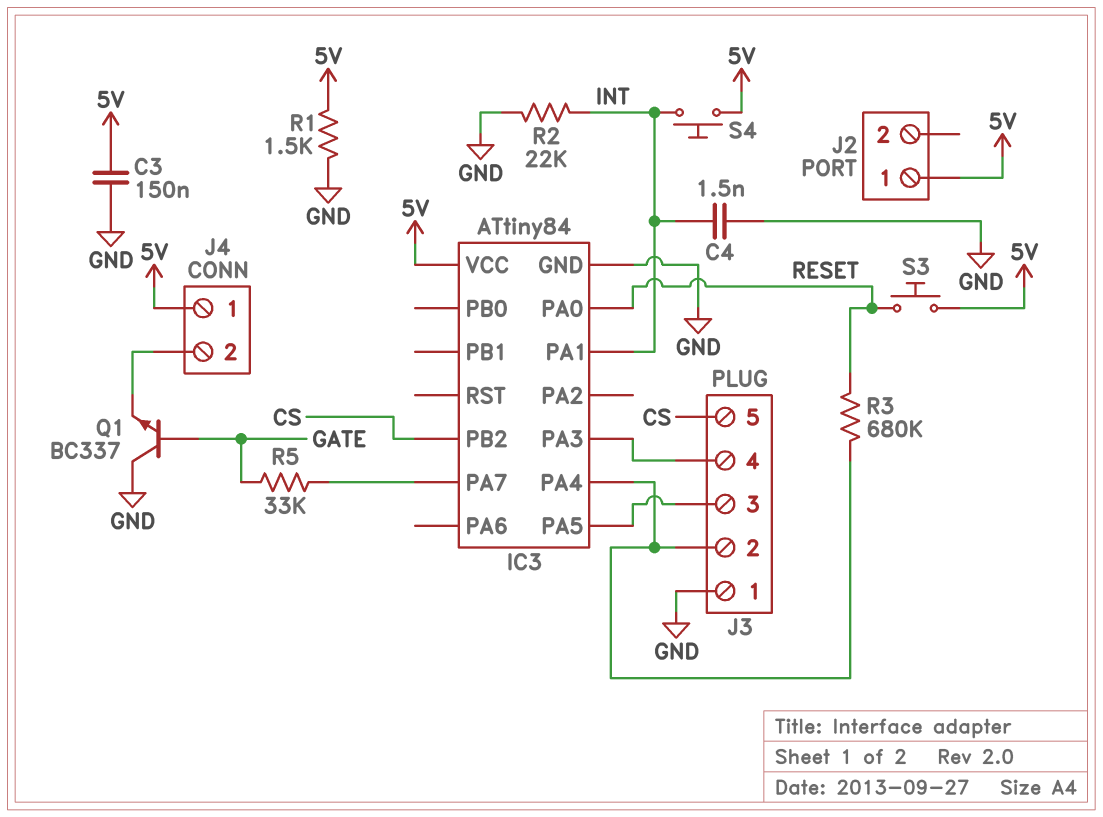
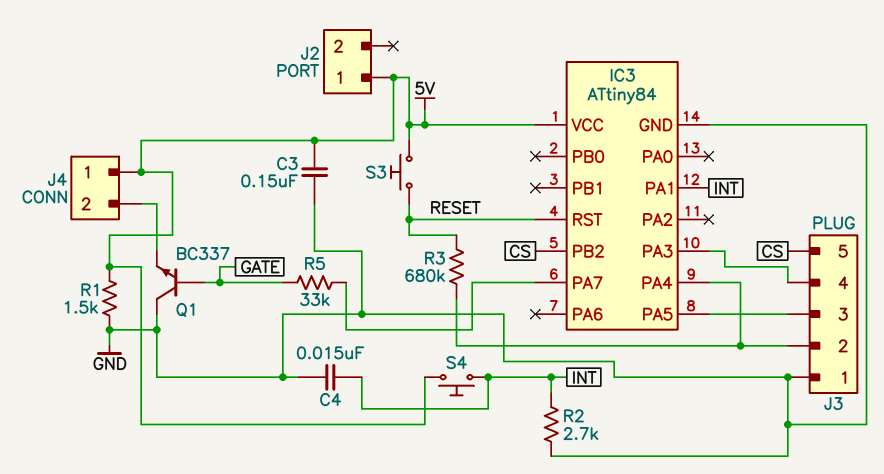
C4: 1.5nF (GND, INT) -> 15nF (GND, INT)
IC3 pin PA0: RESET -> none
IC3 pin RST: none -> RESET
R2: 22k (GND, INT) -> 2.7k (GND, INT)

